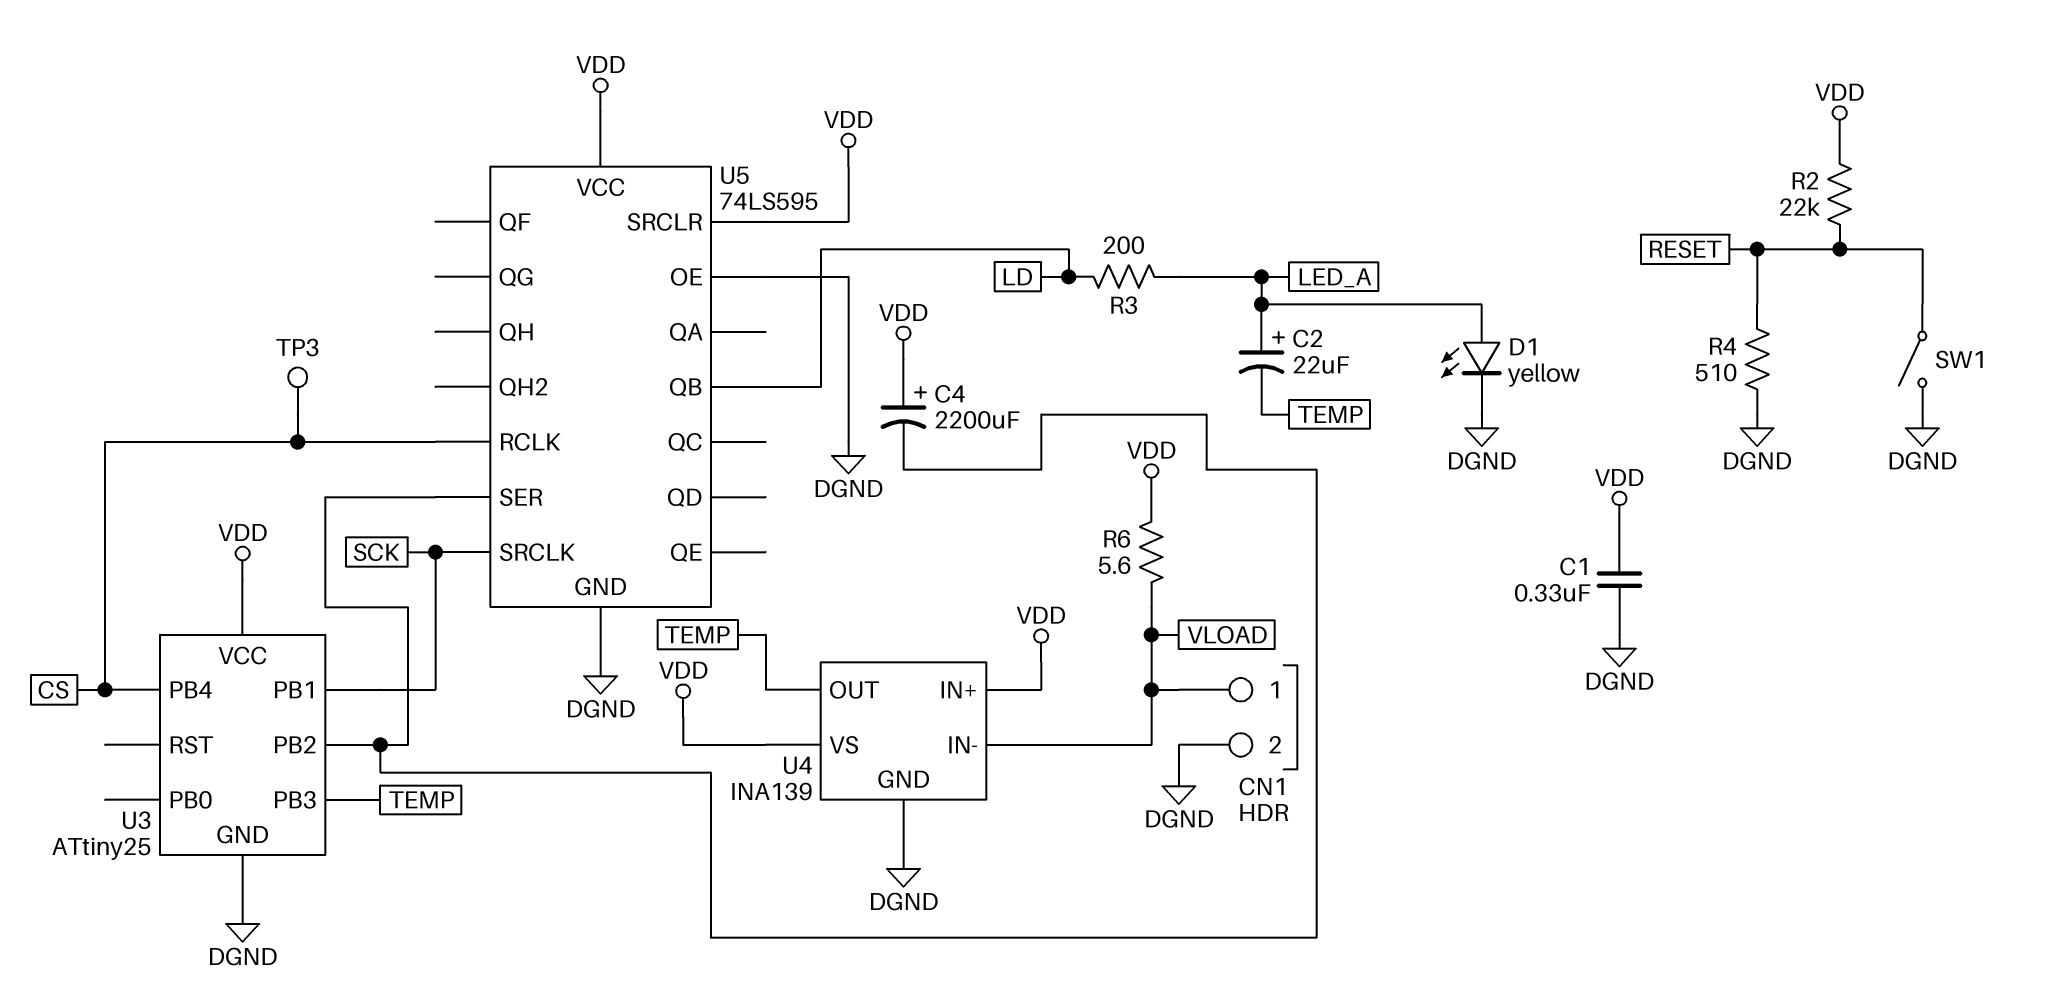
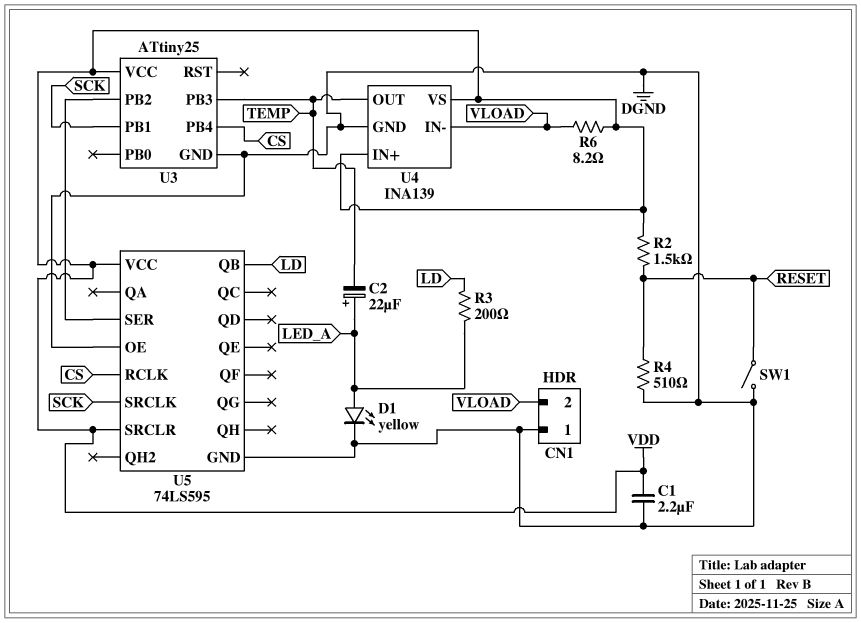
C1: 330nF (DGND, VDD) -> 2.2uF (DGND, VDD)
C4: 2200uF (plus VDD, minus U3/PB2) -> none
CN1 pin 1: VLOAD -> DGND
CN1 pin 2: DGND -> VLOAD
R2: 22k (RESET, VDD) -> 1.5k (RESET, VDD)
R6: 5.6 (VDD, VLOAD) -> 8.2 (VDD, VLOAD)
TP3: test point (CS) -> none

